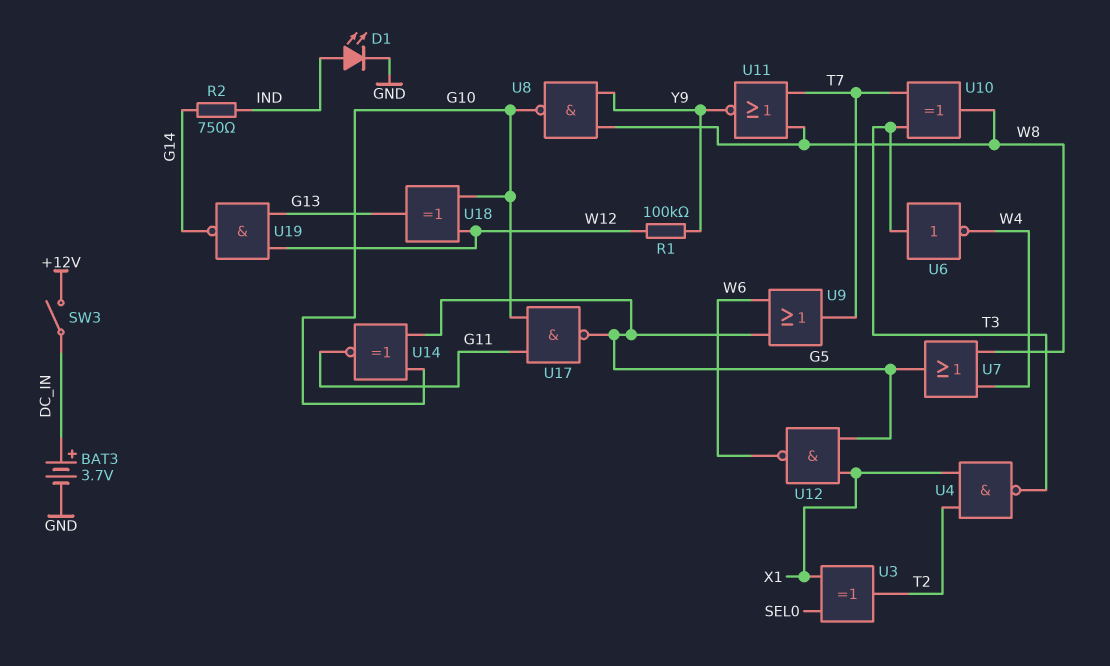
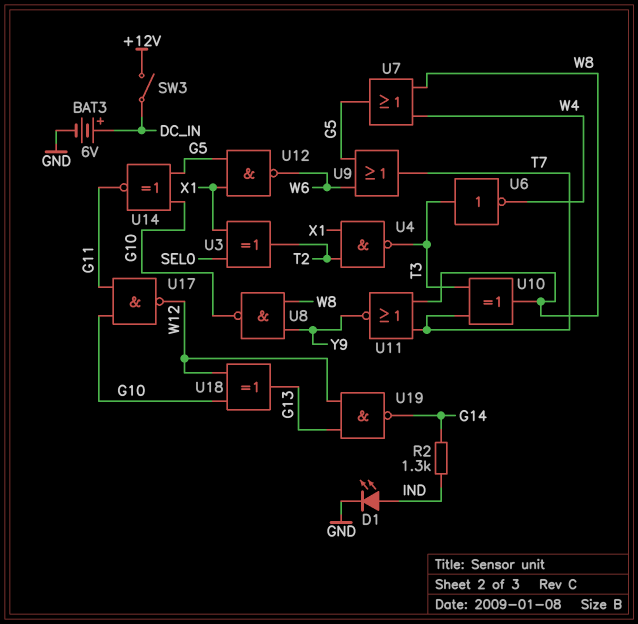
BAT3: 3.7V (plus DC_IN, minus GND) -> 6V (plus DC_IN, minus GND)
R1: 100k (W12, Y9) -> none
R2: 750 (G14, IND) -> 1.3k (G14, IND)
U17: NAND (in G10, in G11, out G5) -> NAND (in G10, in G11, out W12)

